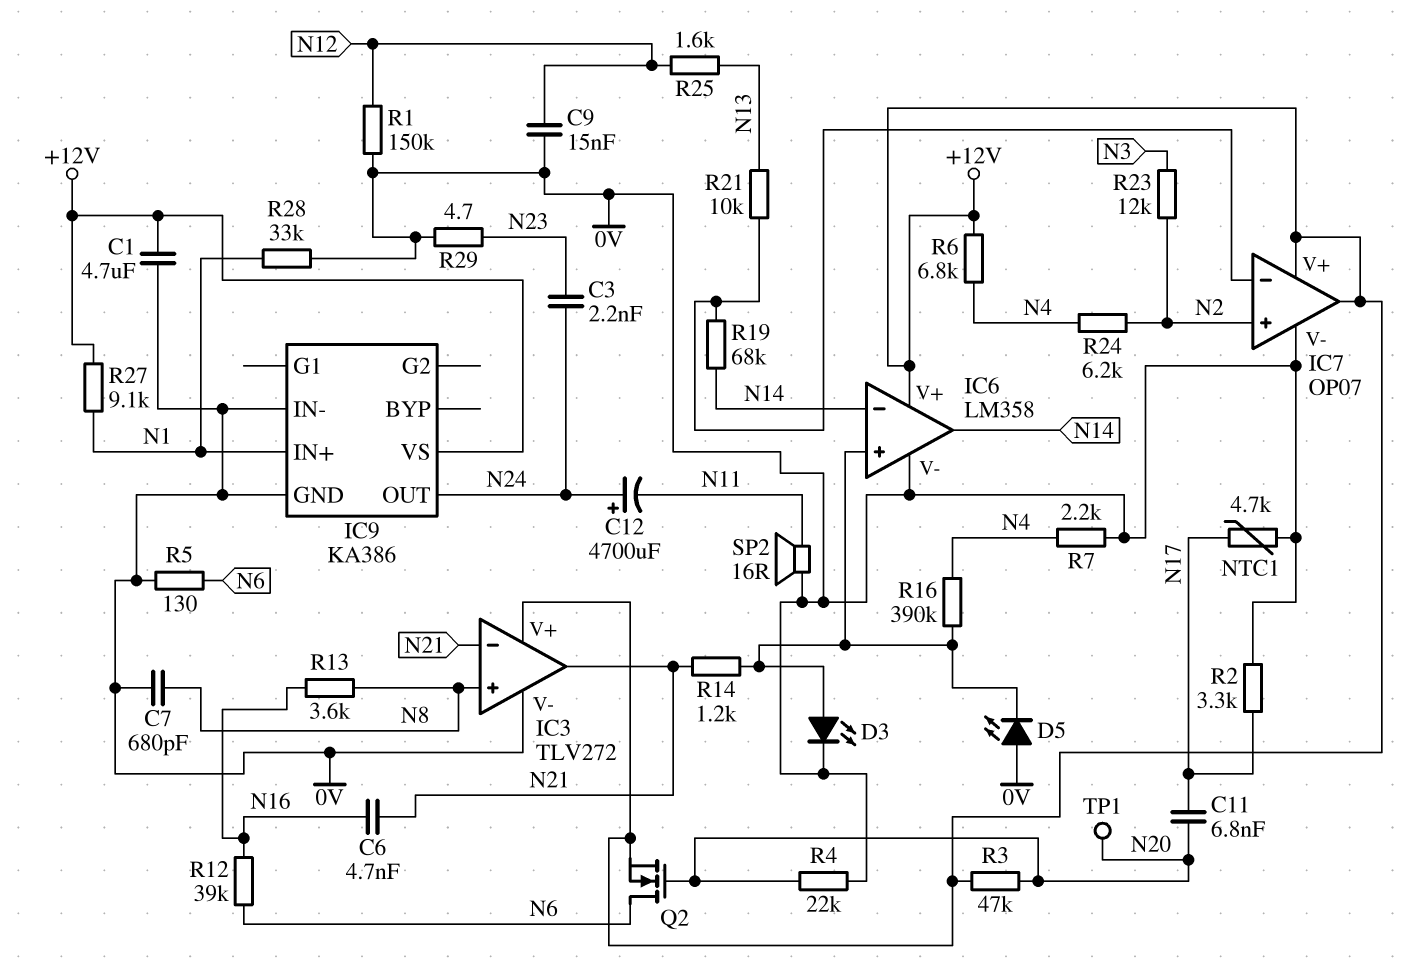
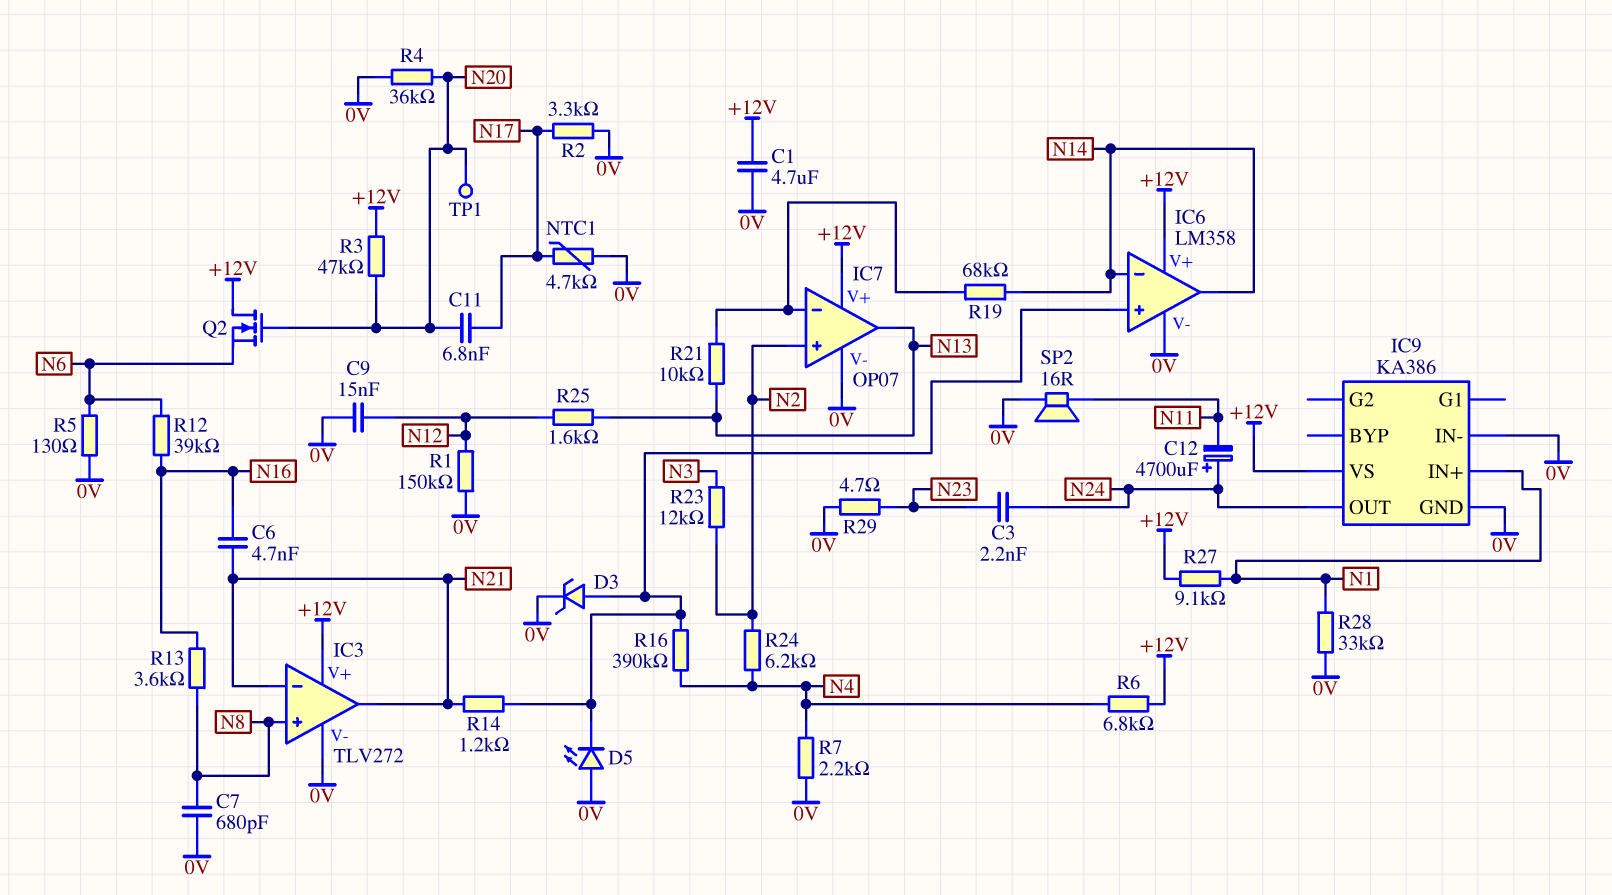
D3: LED (A IC6/in+, K 0V) -> zener (A IC6/in+, K 0V)
IC7 pin out: +12V -> N13
Q2: NMOS (G N20, D N6, S +12V) -> NMOS (G N20, D +12V, S N6)
R4: 22k (0V, N20) -> 36k (0V, N20)

